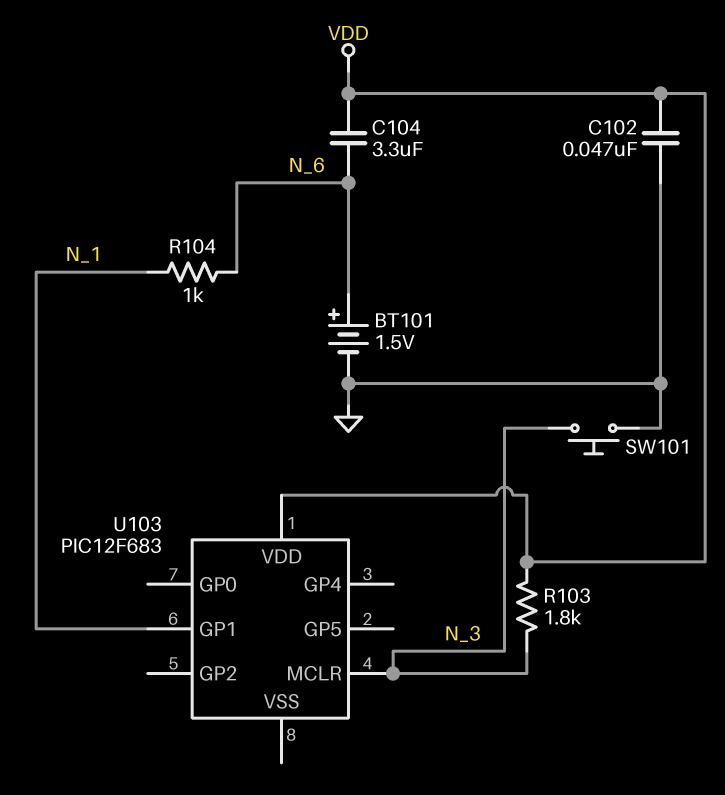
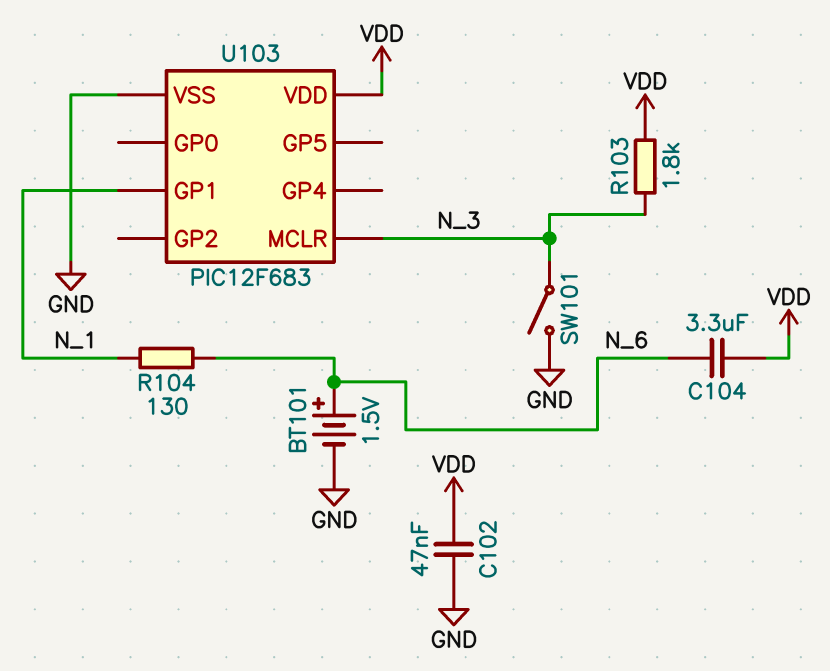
R104: 1k (N_1, N_6) -> 130 (N_1, N_6)
SW101: button (GND, N_3) -> switch (GND, N_3)
U103 pin VSS: none -> GND

